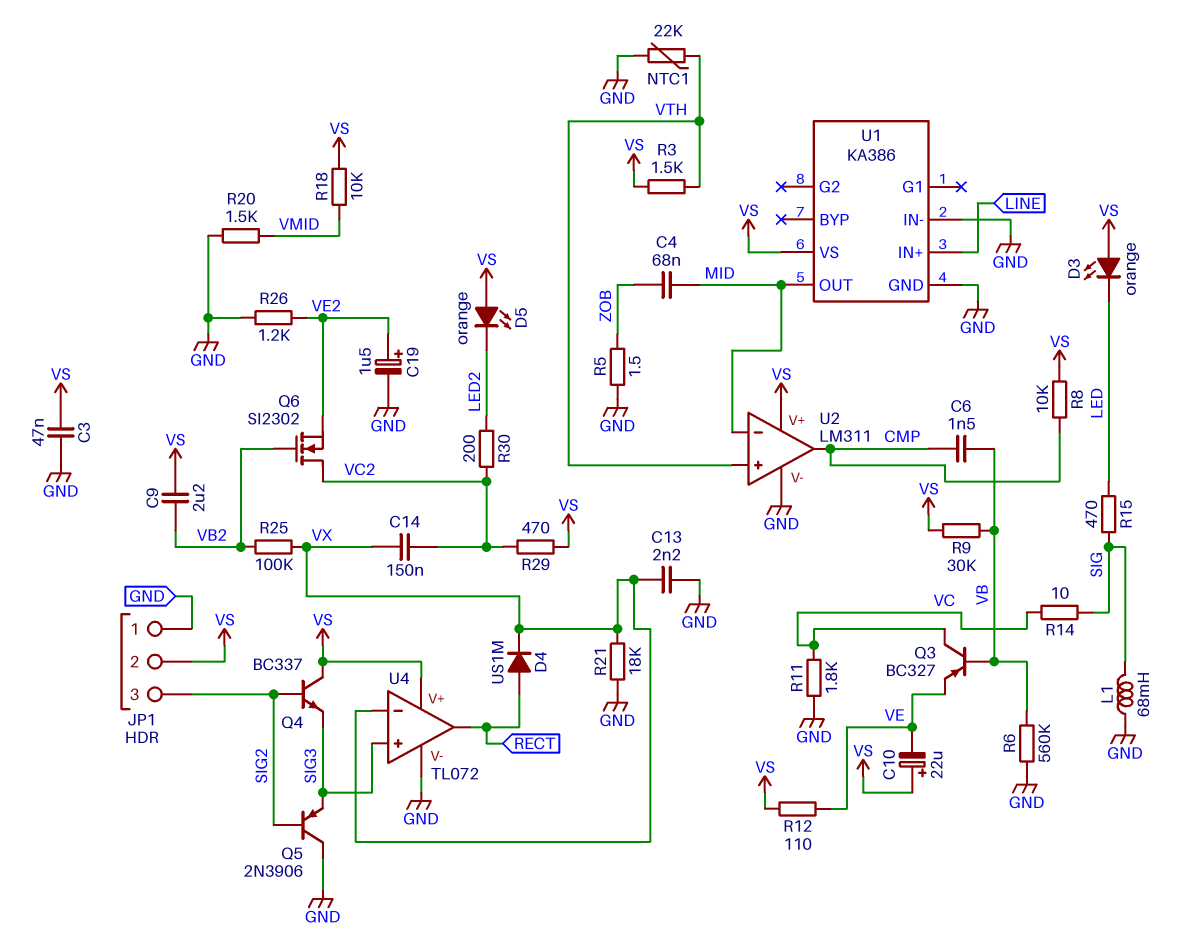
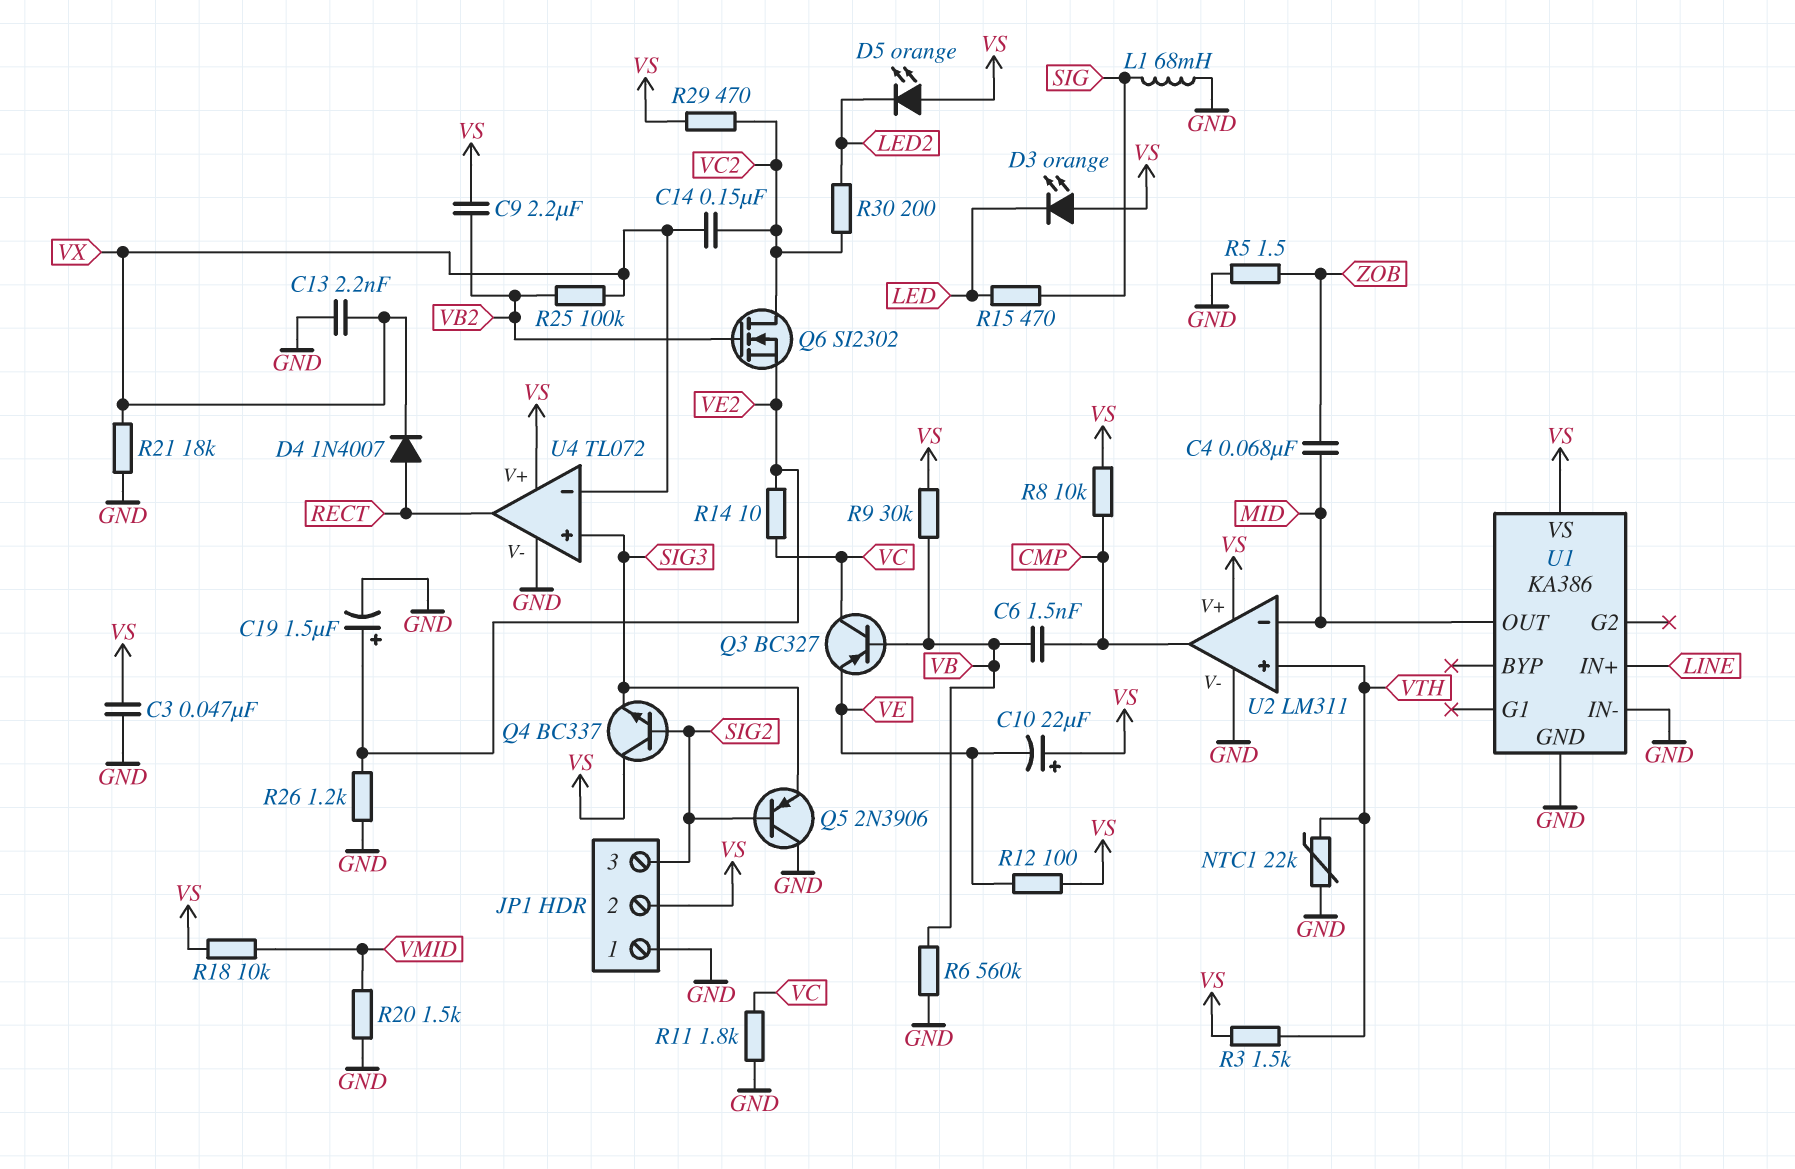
D4: diode US1M (A RECT, K VX) -> diode 1N4007 (A RECT, K VX)
R12: 110 (VE, VS) -> 100 (VE, VS)
R14: 10 (SIG, VC) -> 10 (VC, VE2)

